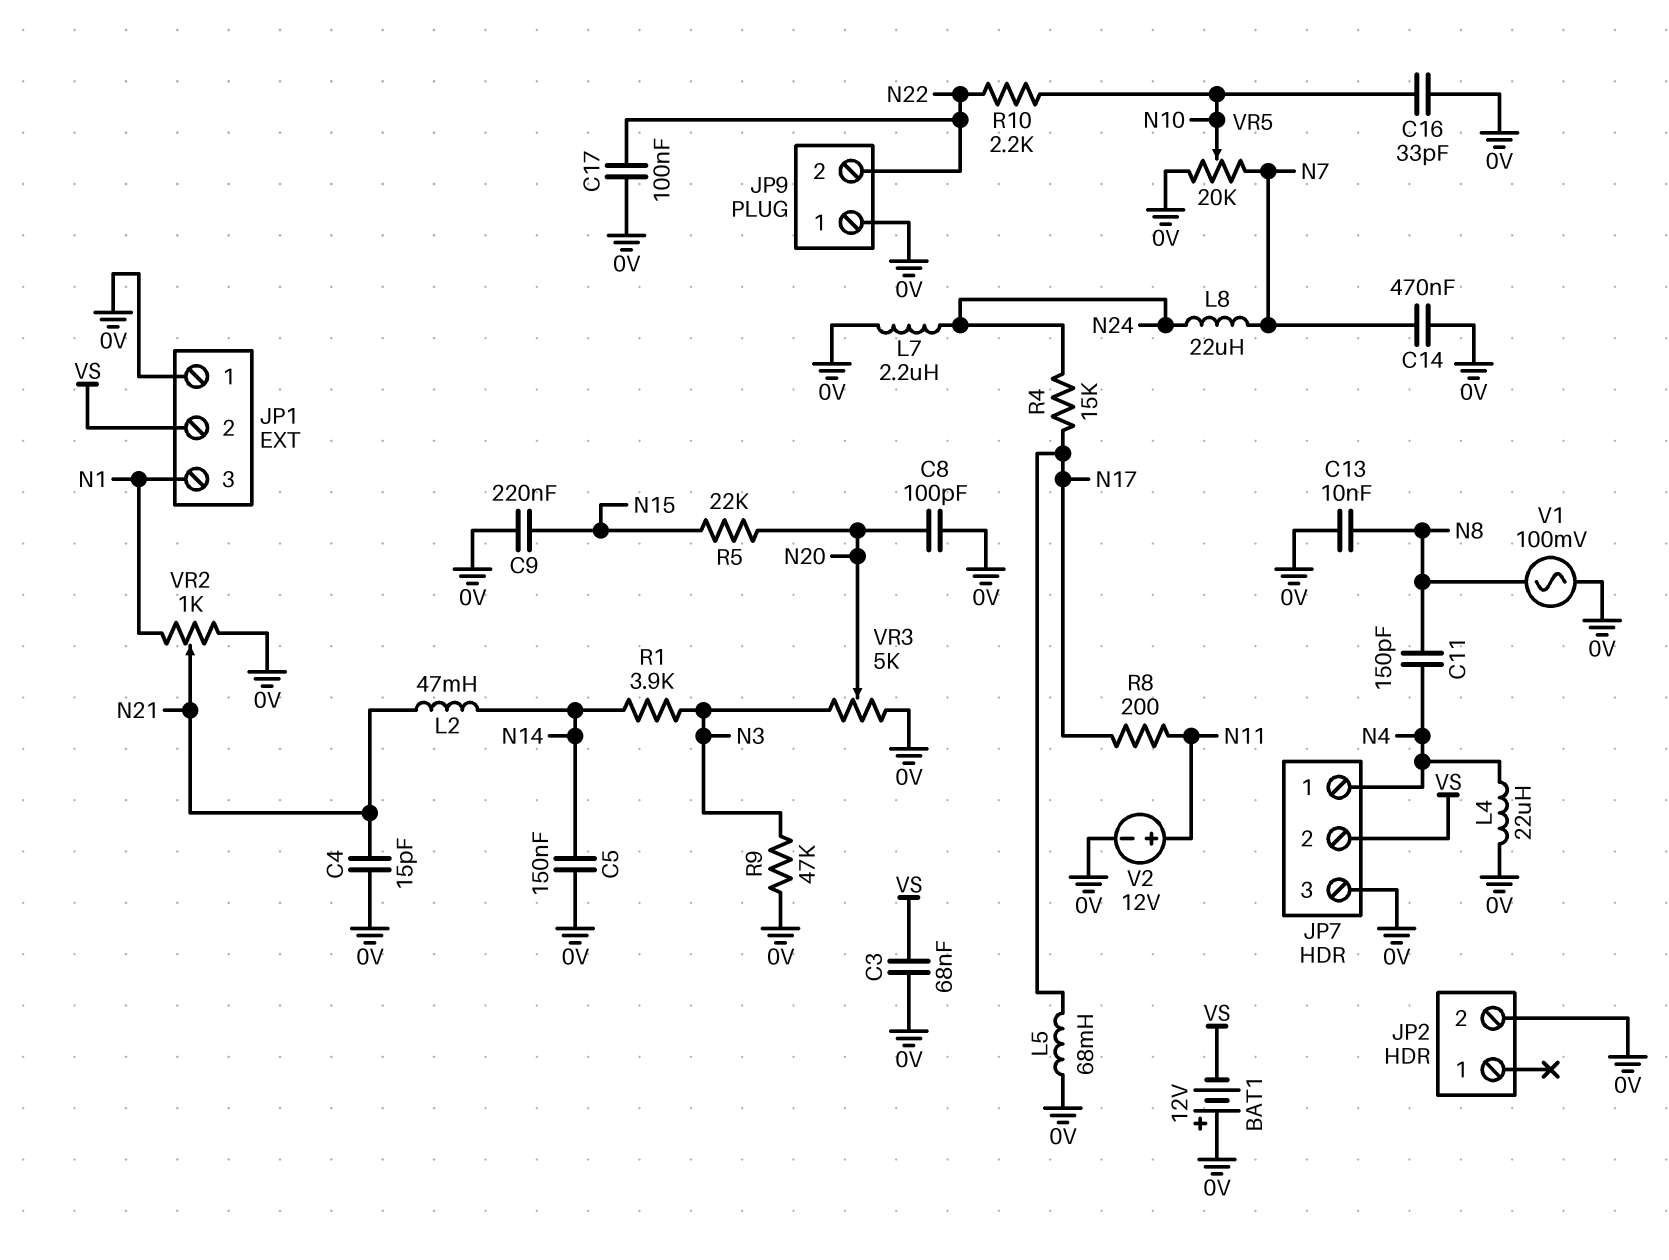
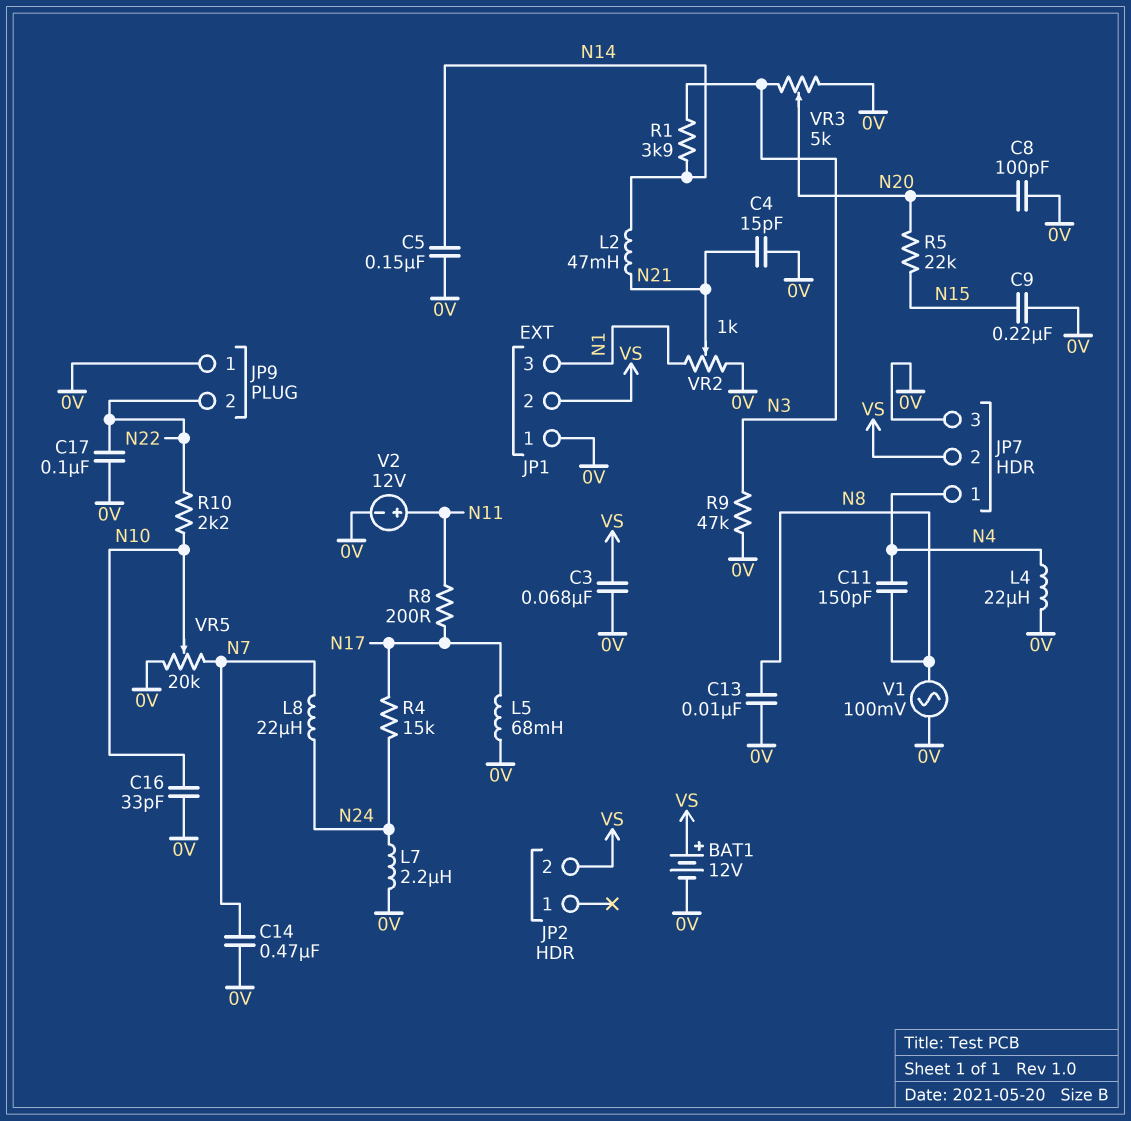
BAT1: 12V (plus 0V, minus VS) -> 12V (plus VS, minus 0V)
JP2 pin 2: 0V -> VS

